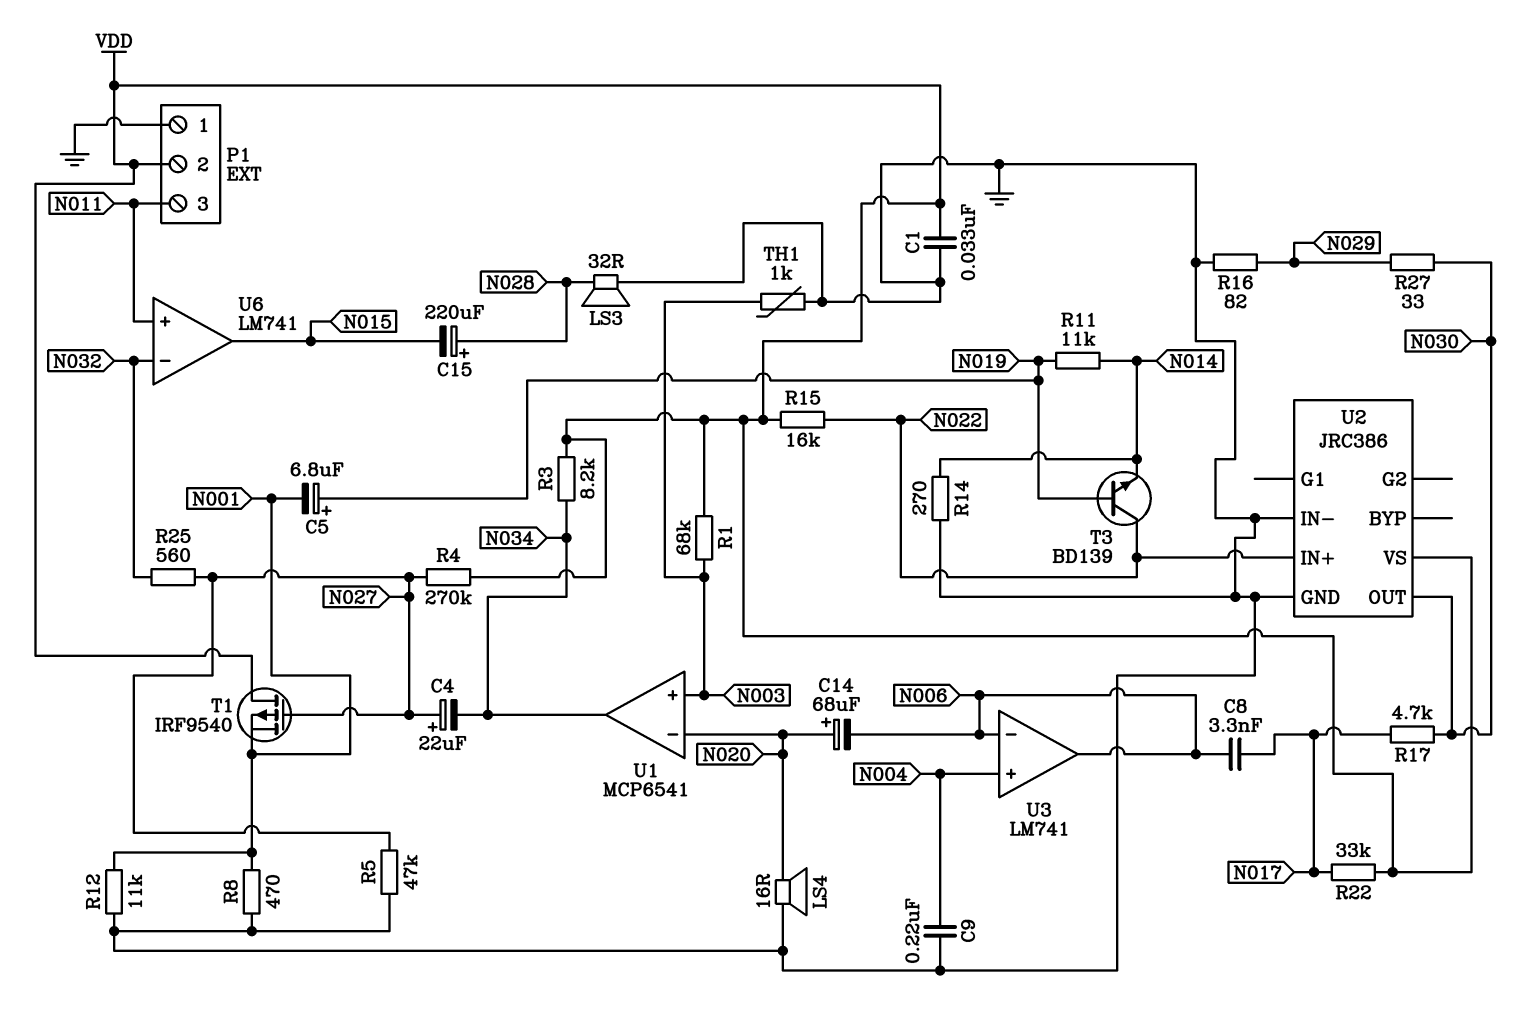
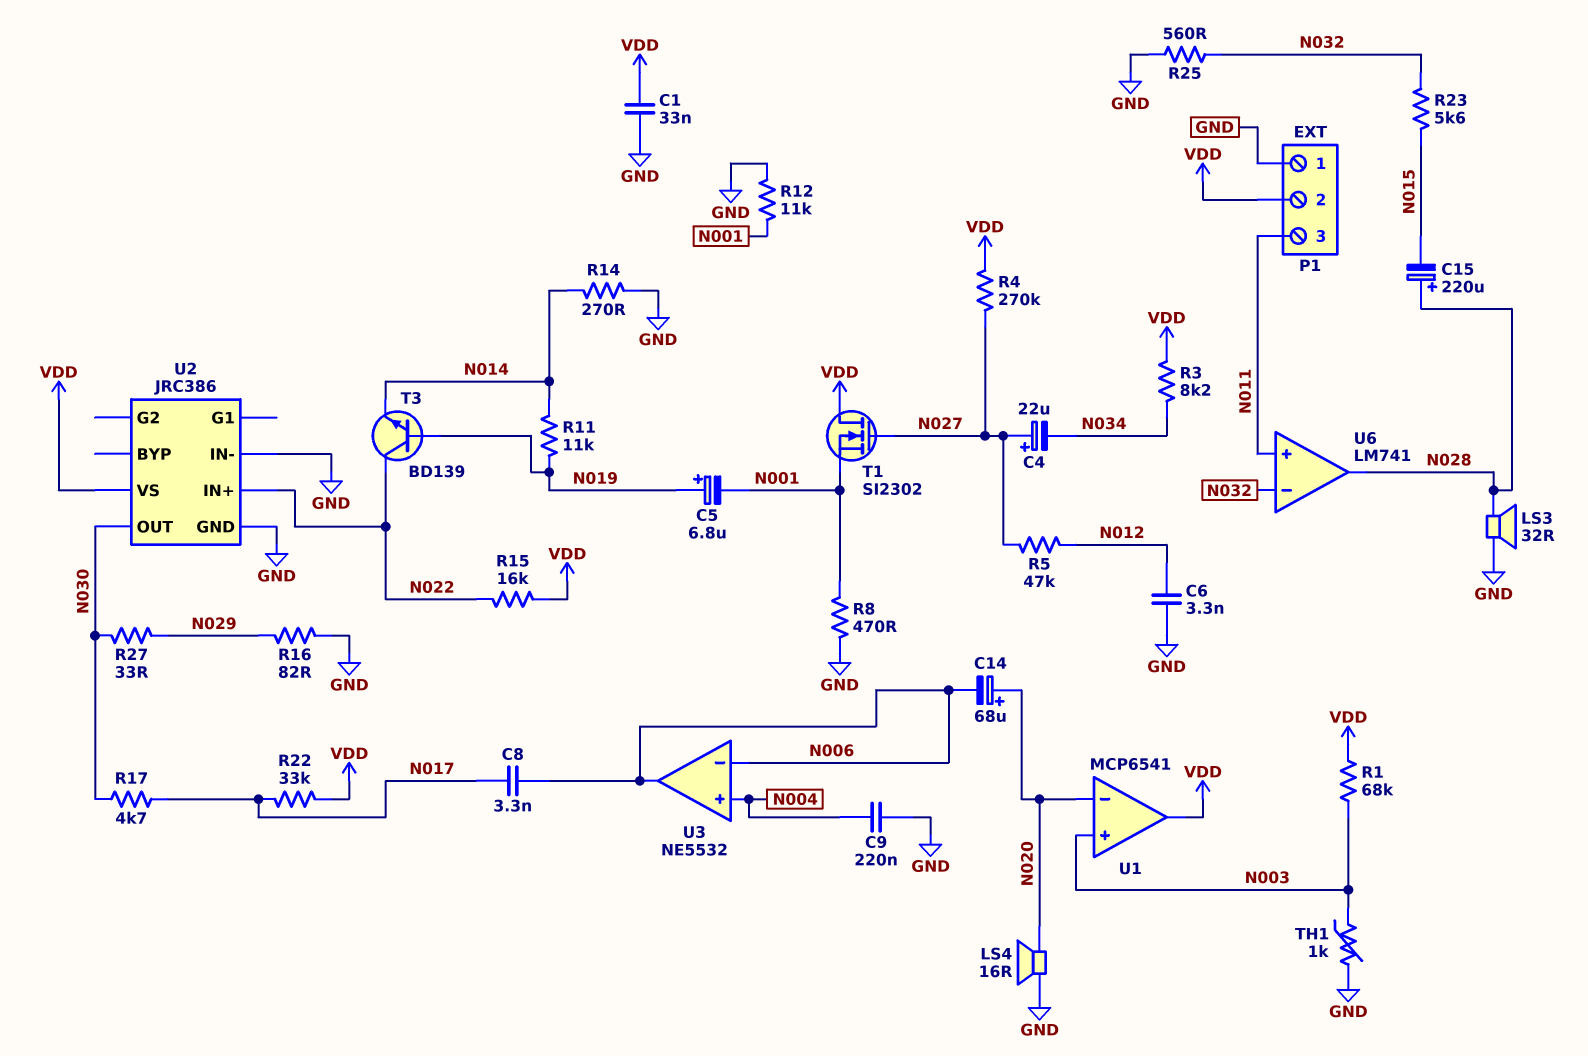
C6: none -> 3.3nF (GND, N012)
R5: 47k (GND, N027) -> 47k (N012, N027)
R23: none -> 5.6k (N015, N032)
R25: 560 (N027, N032) -> 560 (GND, N032)
T1: PMOS IRF9540 (G N027, D VDD, S N001) -> NMOS SI2302 (G N027, D VDD, S N001)
U1 pin out: N034 -> VDD
U3: LM741 -> NE5532
U6 pin out: N015 -> N028

